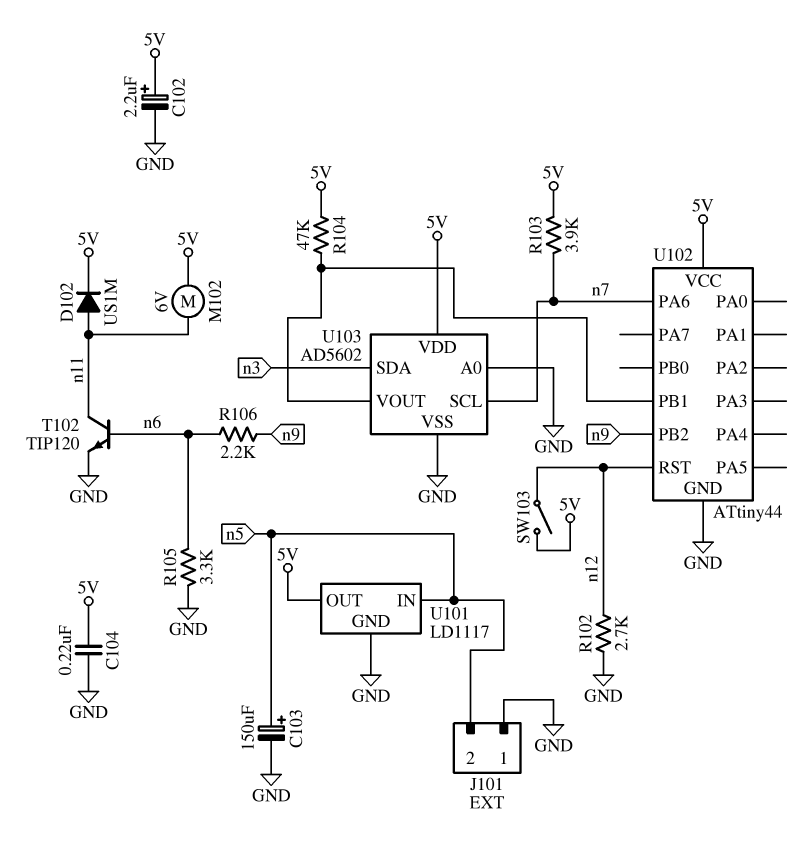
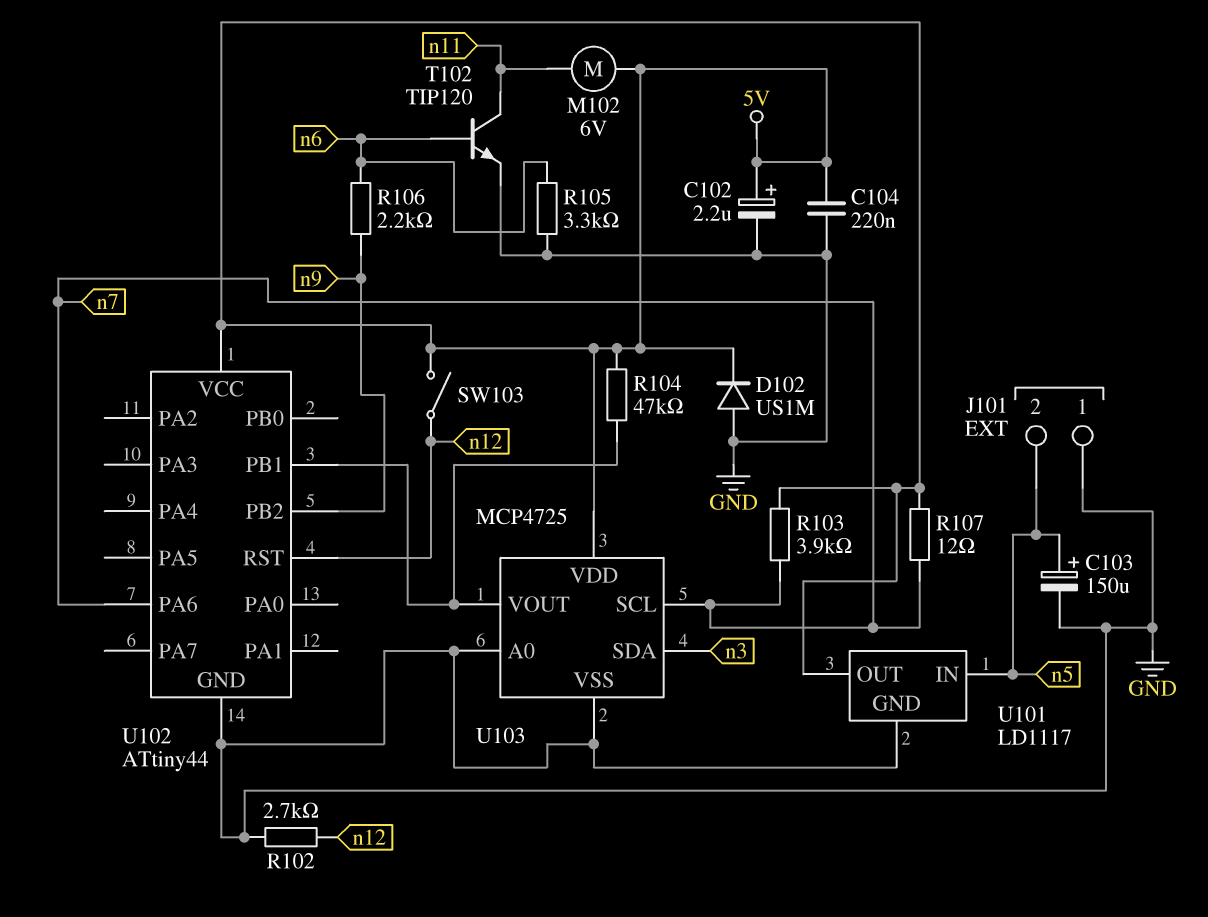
D102: diode US1M (A n11, K 5V) -> diode US1M (A GND, K 5V)
R107: none -> 12 (5V, n7)
U103: AD5602 -> MCP4725

